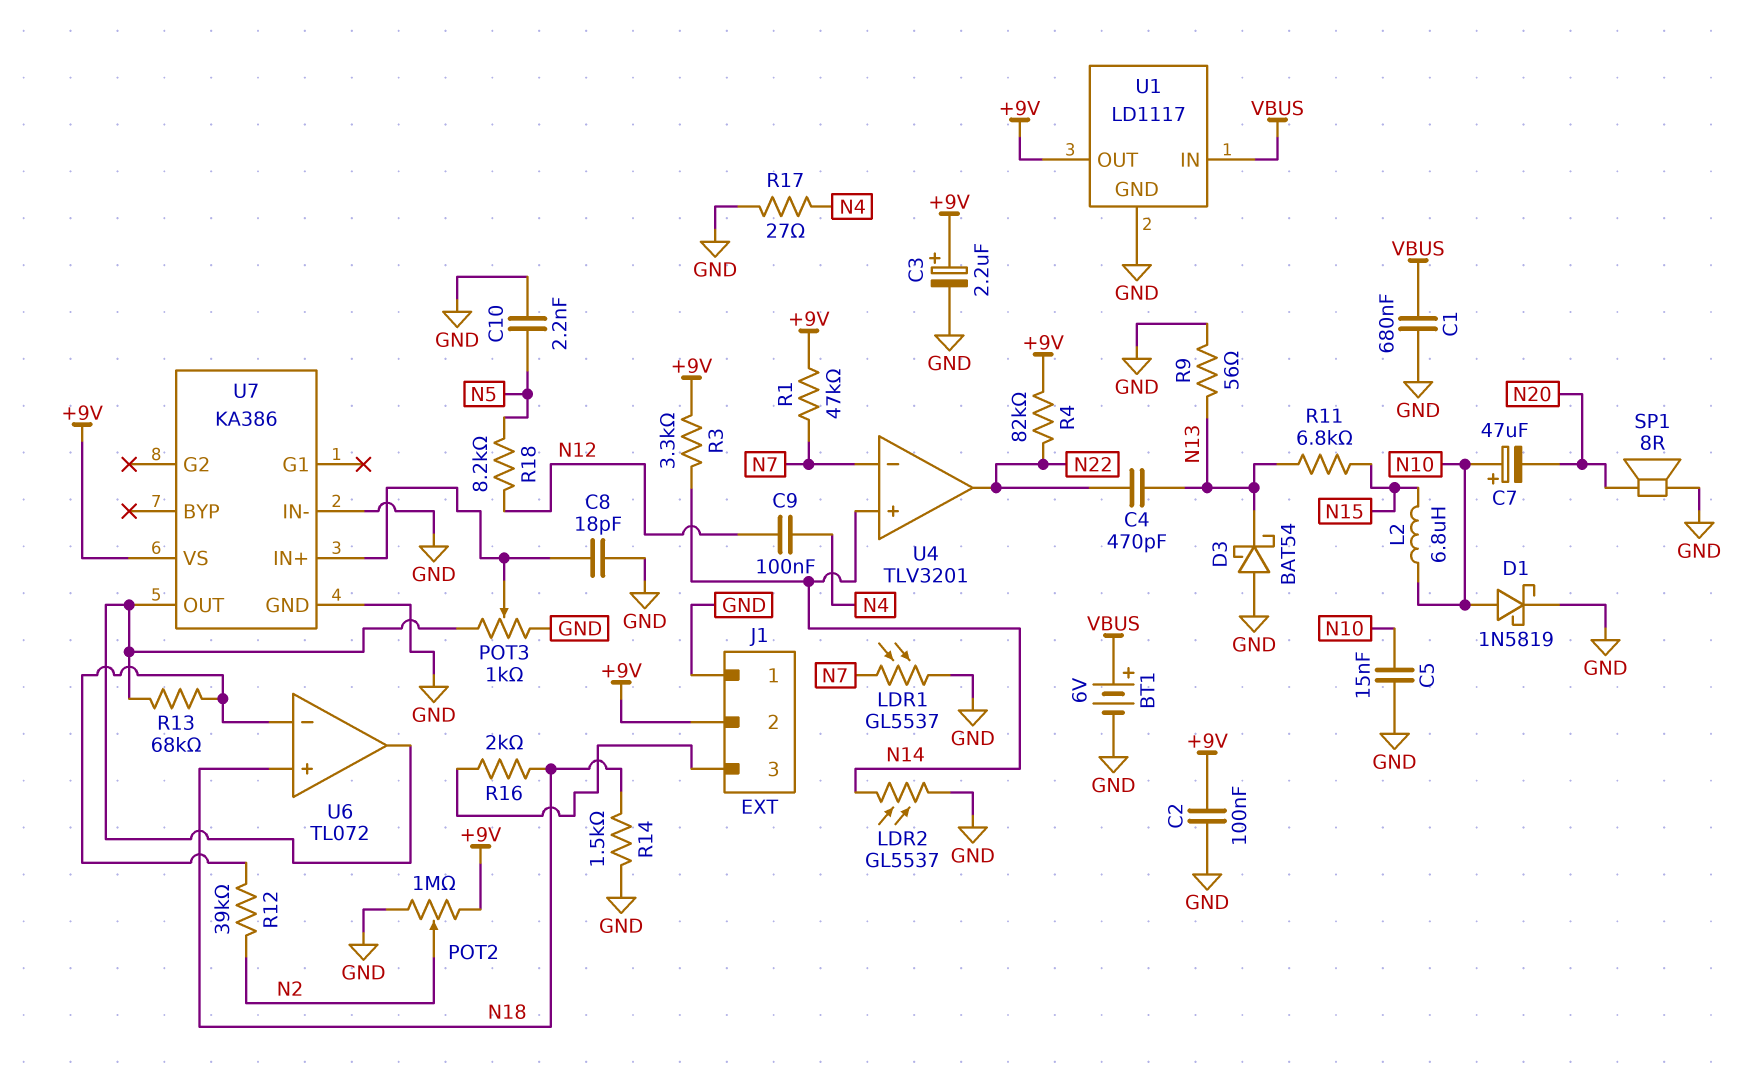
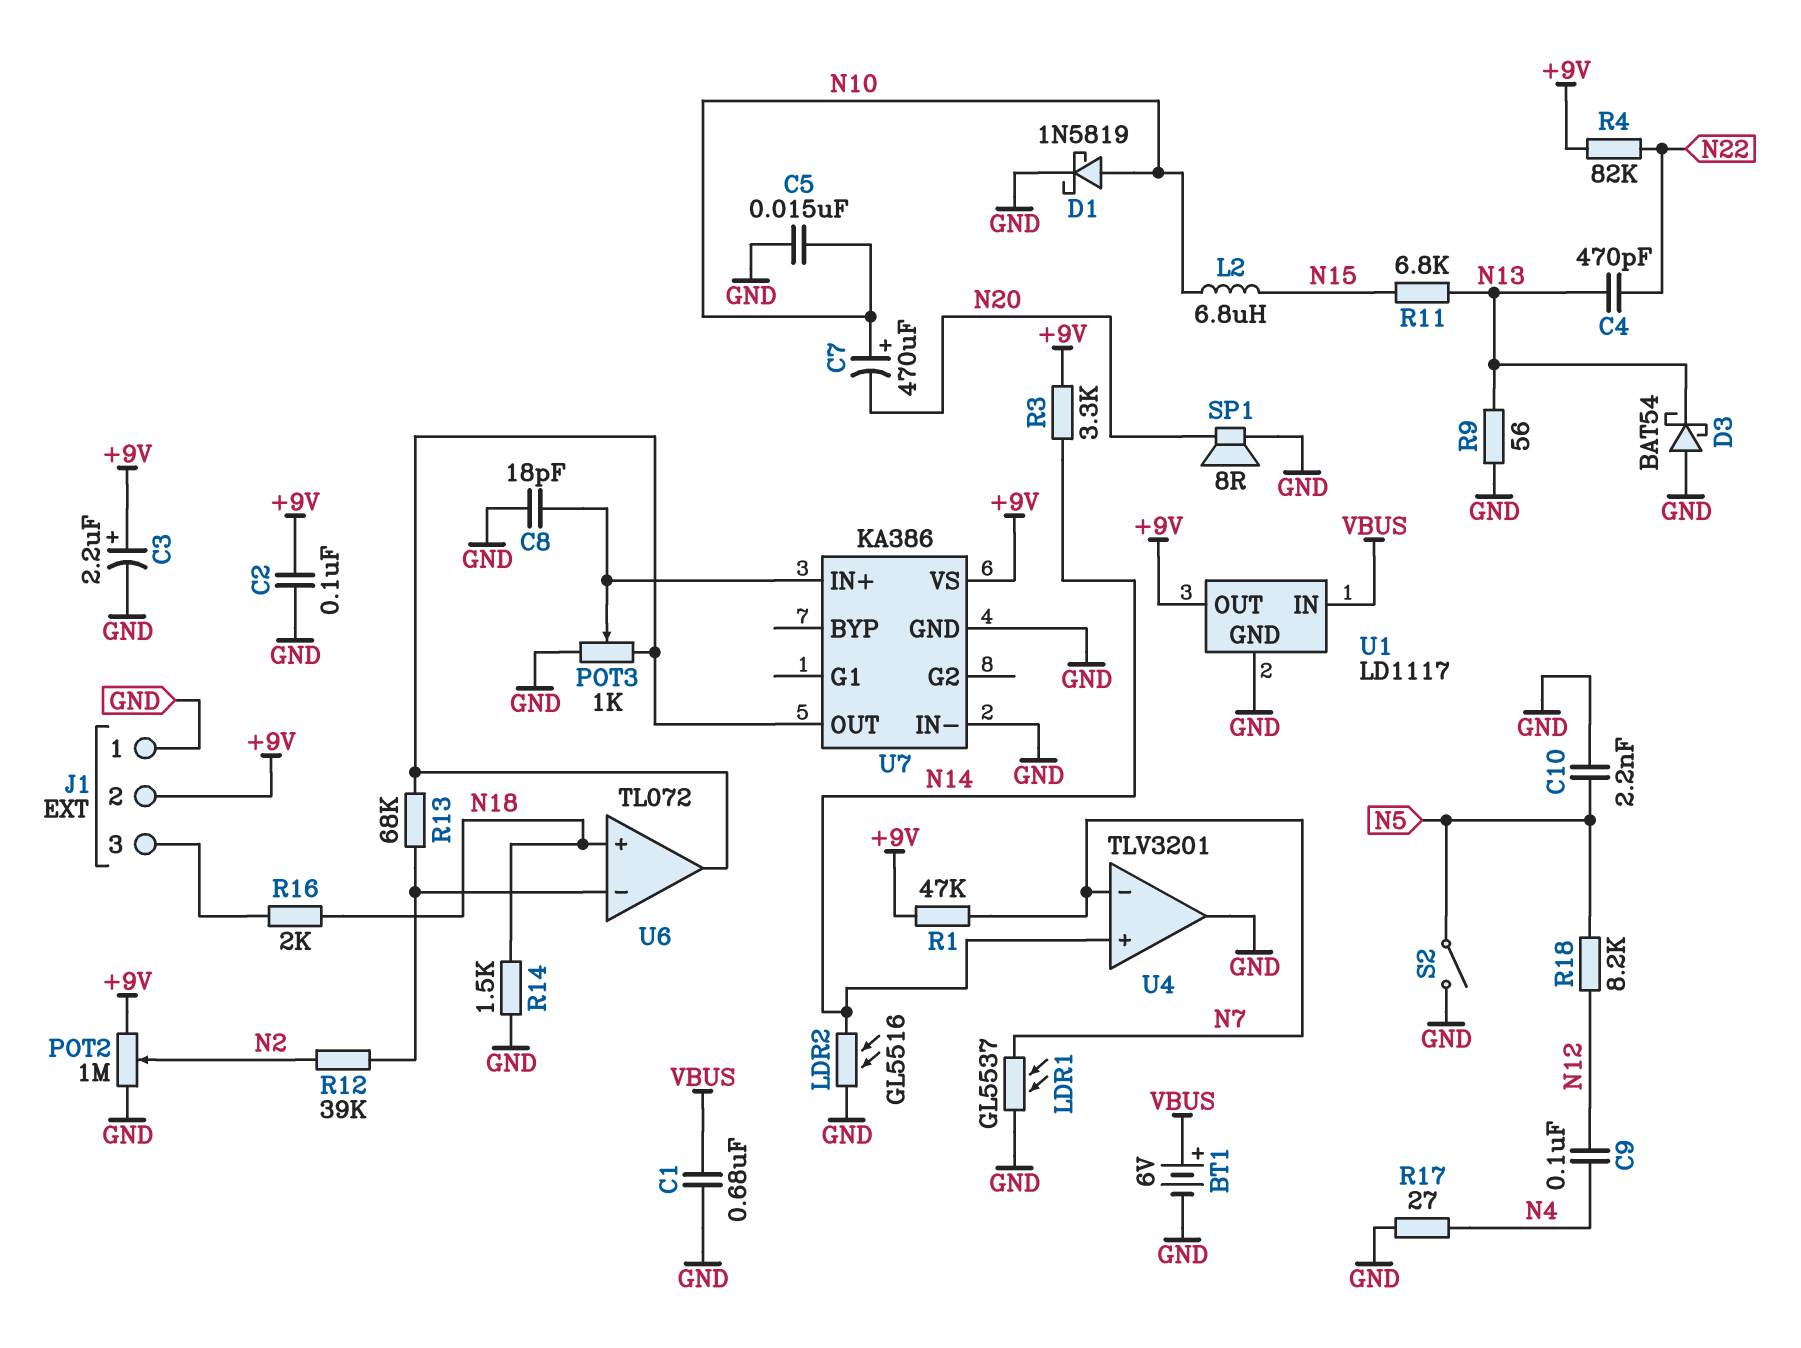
C7: 47uF (plus N10, minus N20) -> 470uF (plus N10, minus N20)
LDR2: GL5537 (GND, N14) -> GL5516 (GND, N14)
S2: none -> switch (GND, N5)
U4 pin out: N22 -> GND

